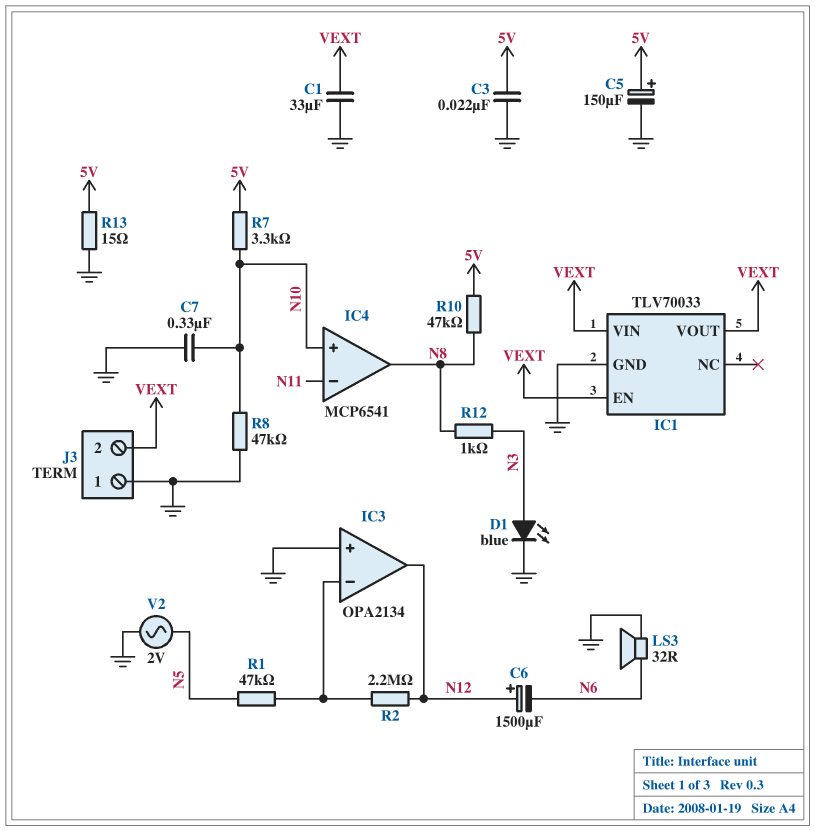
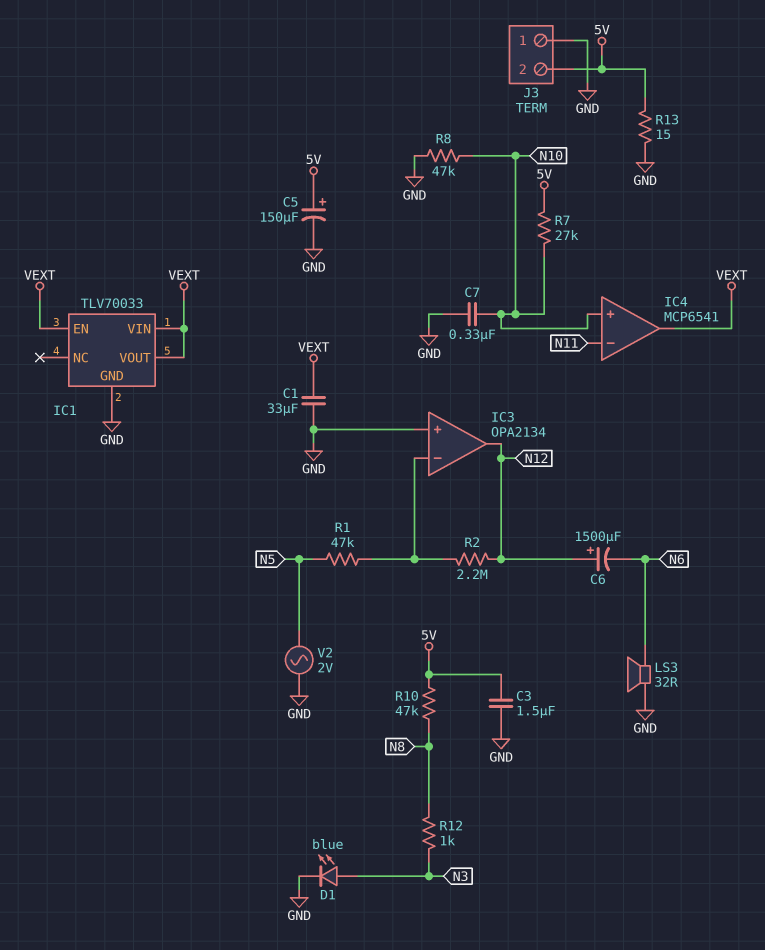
C3: 22nF (5V, GND) -> 1.5uF (5V, GND)
IC4 pin out: N8 -> VEXT
J3 pin 2: VEXT -> 5V
R7: 3.3k (5V, N10) -> 27k (5V, N10)

